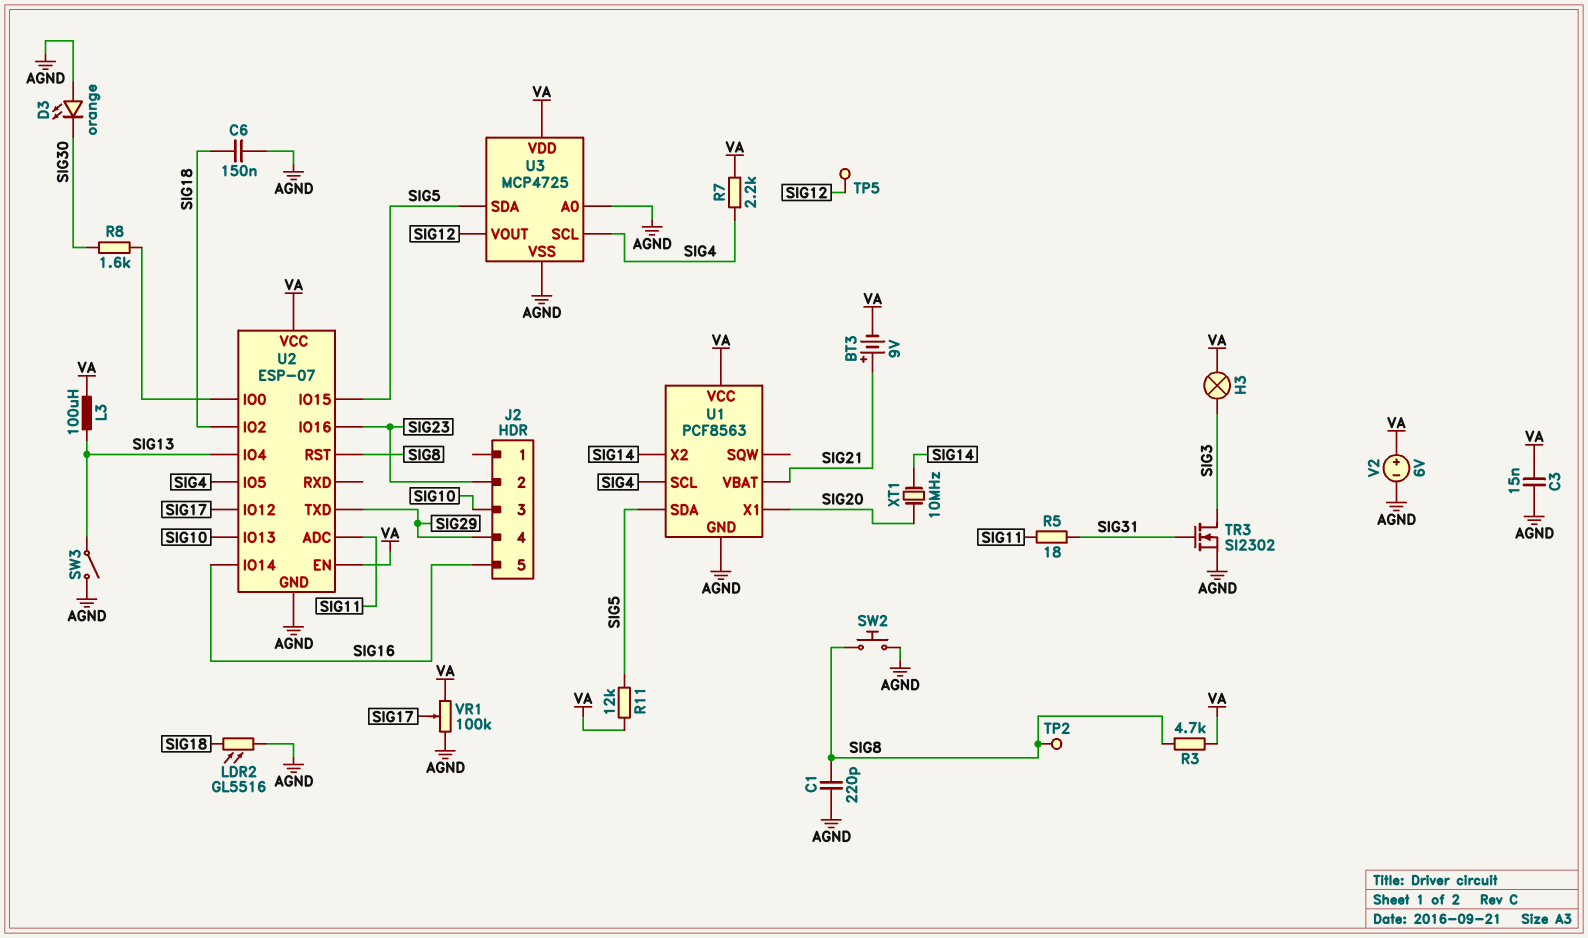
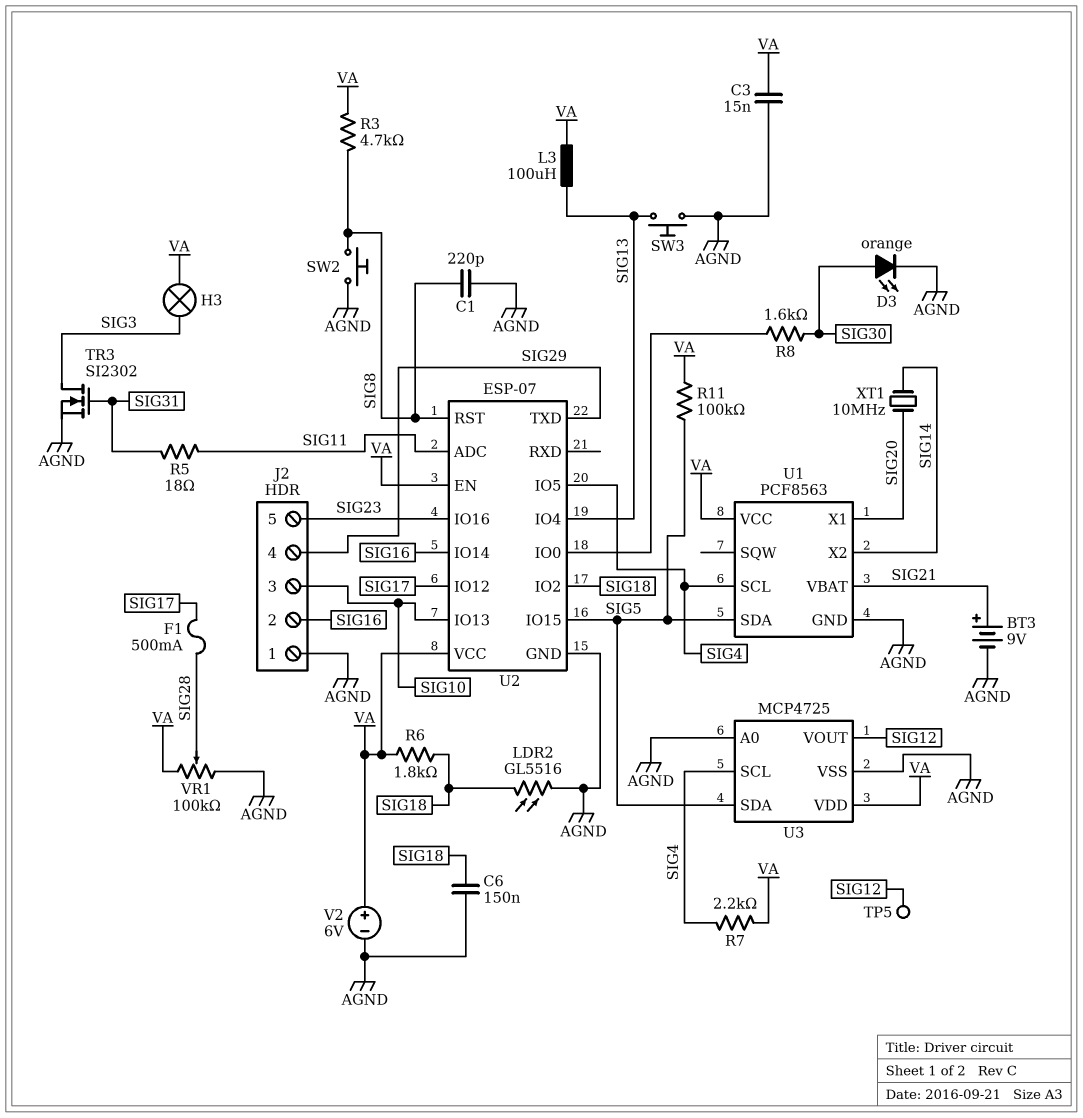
BT3: 9V (plus SIG21, minus VA) -> 9V (plus SIG21, minus AGND)
D3: LED orange (A AGND, K SIG30) -> LED orange (A SIG30, K AGND)
F1: none -> 500mA (SIG17, SIG28)
J2 pin 1: none -> AGND
J2 pin 2: SIG23 -> SIG16
J2 pin 5: SIG16 -> SIG23
R6: none -> 1.8k (SIG18, VA)
R11: 12k (SIG5, VA) -> 100k (SIG5, VA)
SW3: switch (AGND, SIG13) -> button (AGND, SIG13)
TP2: test point (SIG8) -> none
VR1: 100k (AGND, VA, wiper SIG17) -> 100k (AGND, VA, wiper SIG28)

